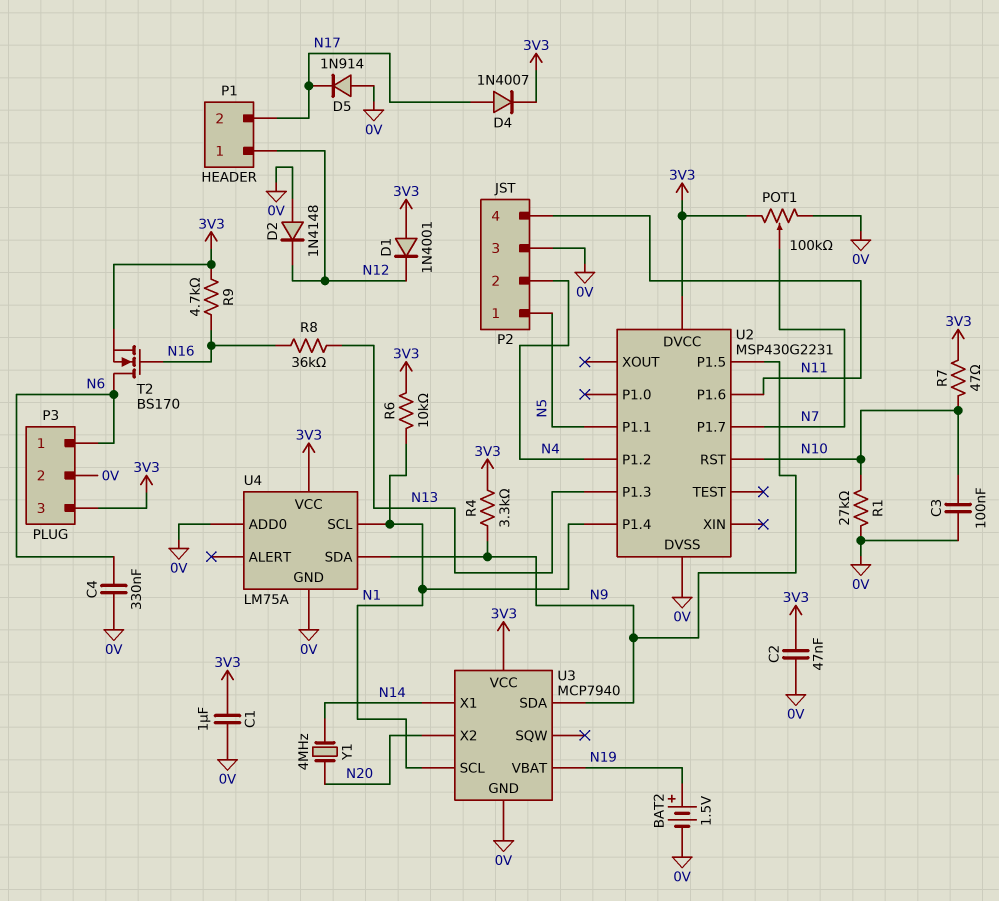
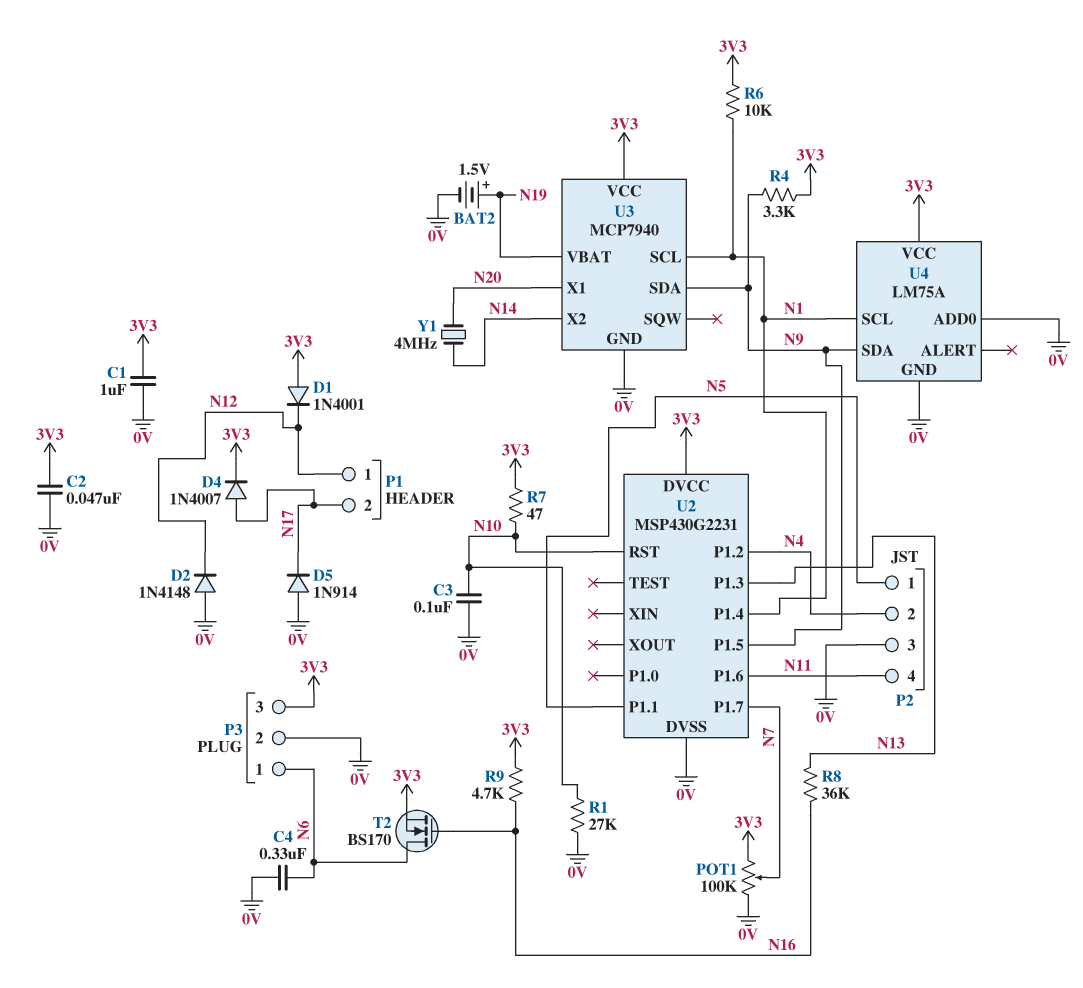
U3 pin X1: N14 -> N20
U3 pin X2: N20 -> N14

